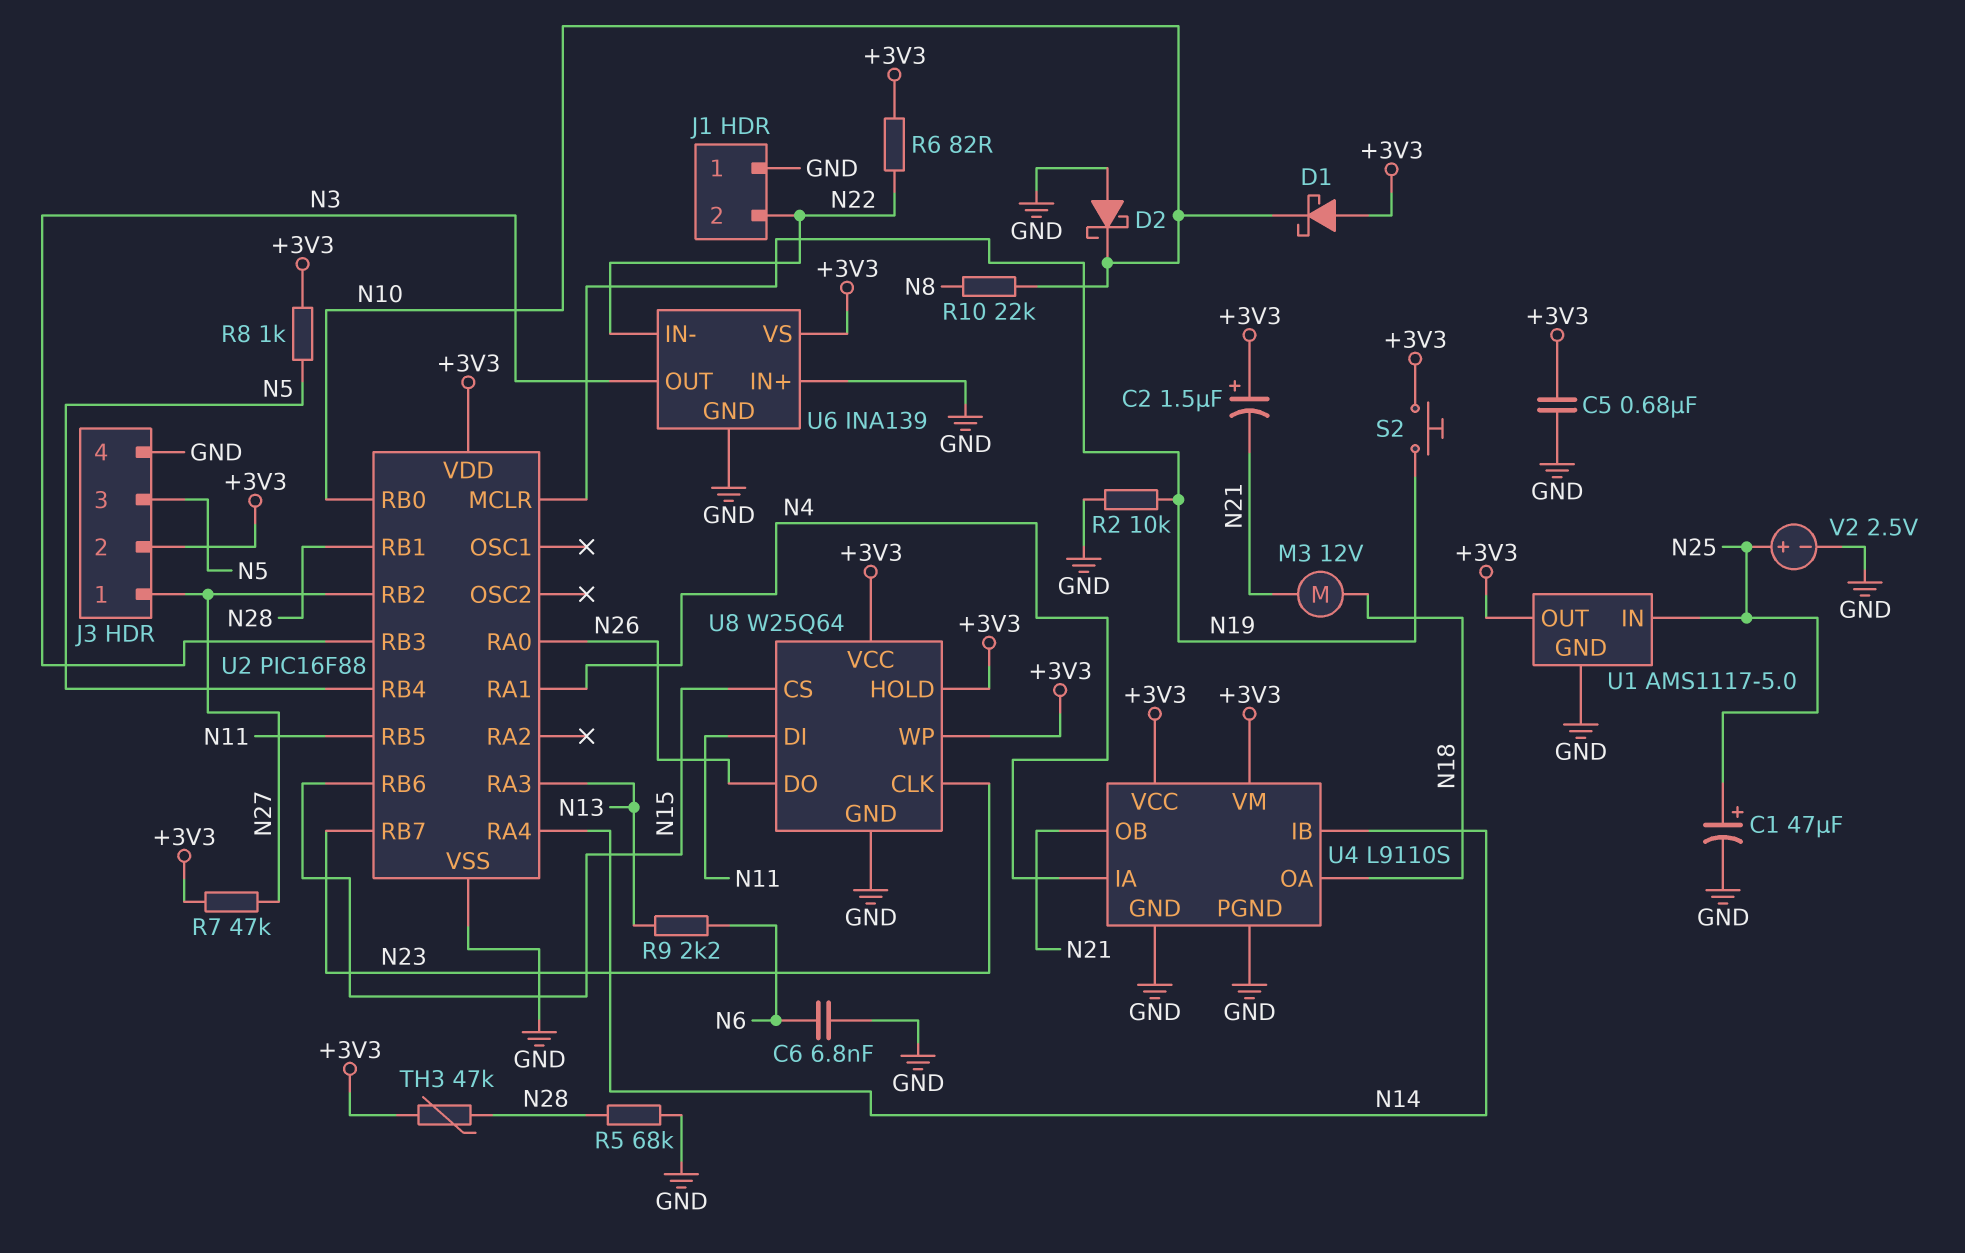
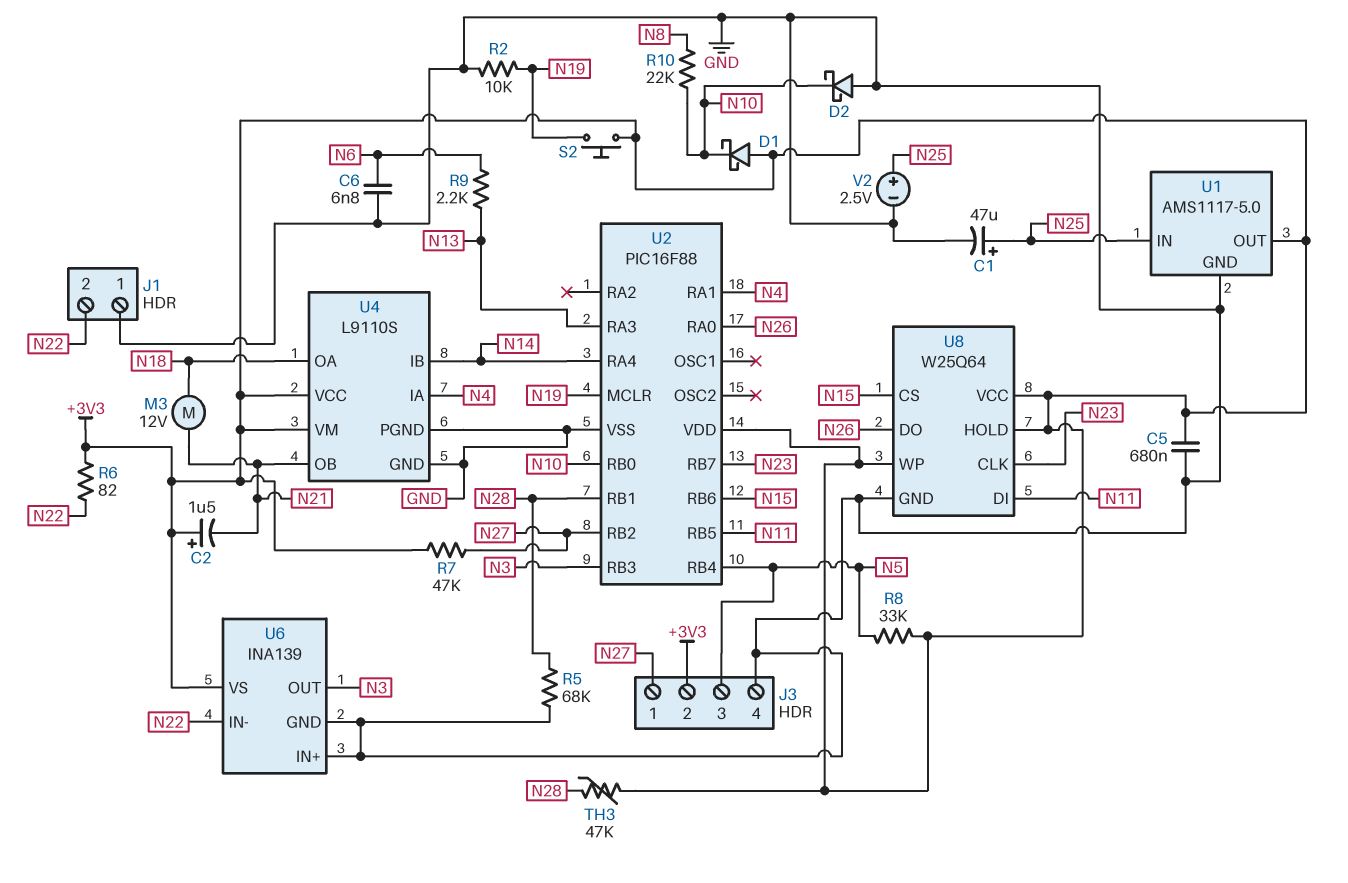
R8: 1k (+3V3, N5) -> 33k (+3V3, N5)

